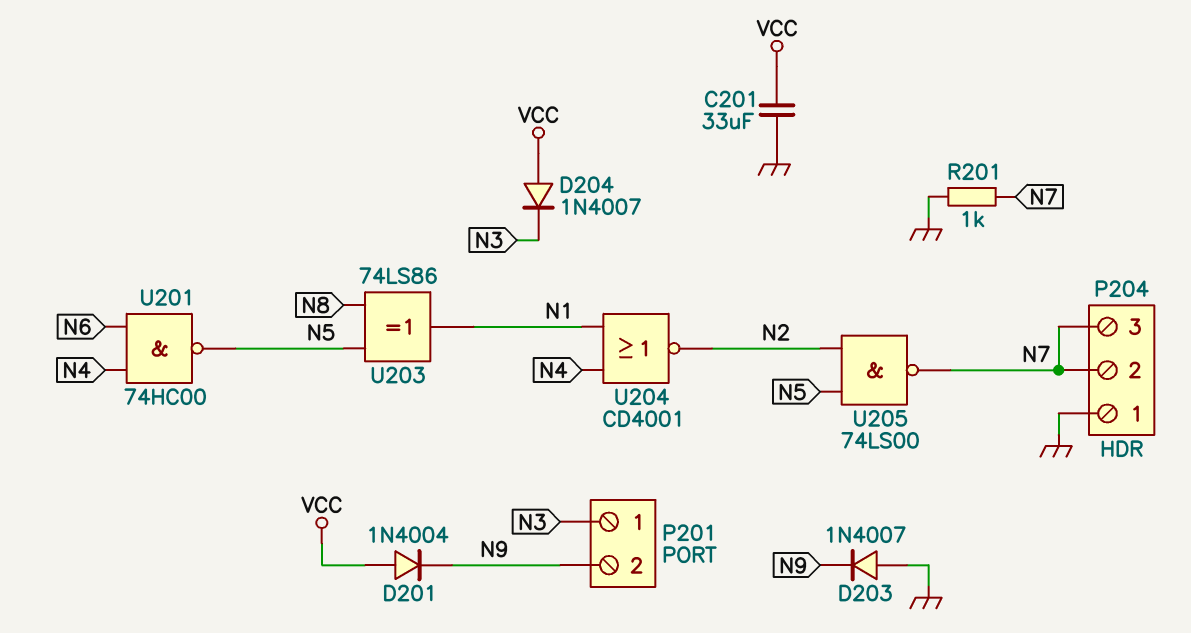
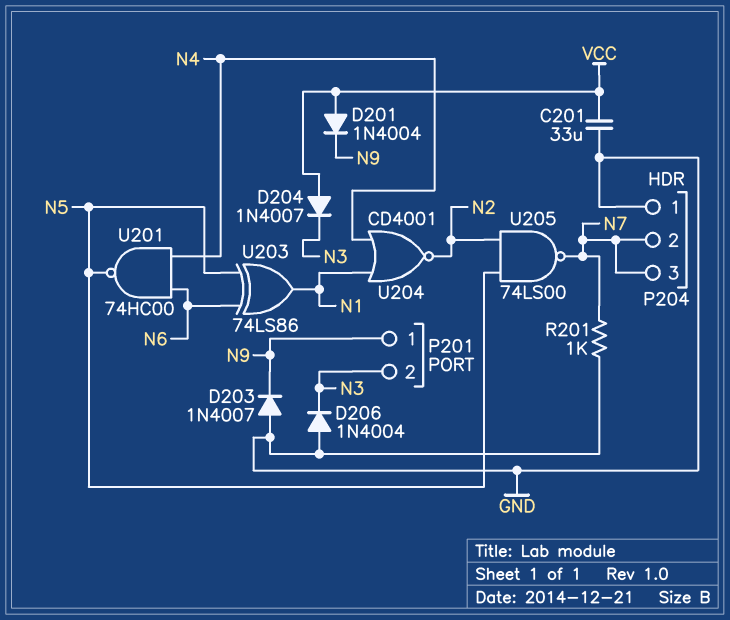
D206: none -> diode 1N4004 (A GND, K N3)
P201 pin 1: N3 -> N9
P201 pin 2: N9 -> N3
U203: XOR 74LS86 (in N5, in N8, out N1) -> XOR 74LS86 (in N5, in N6, out N1)

